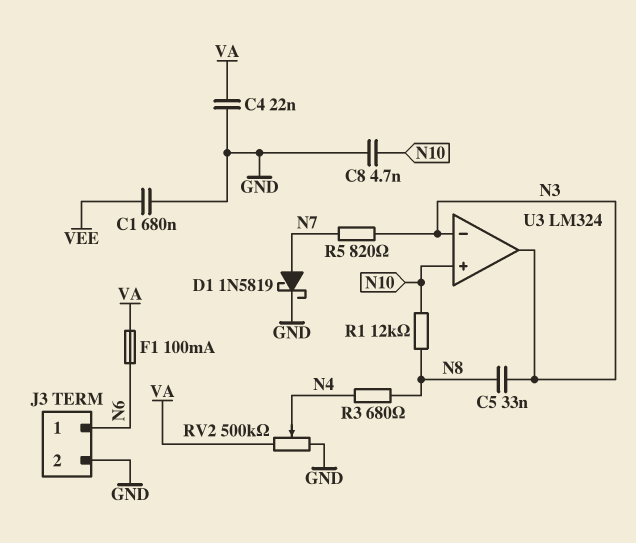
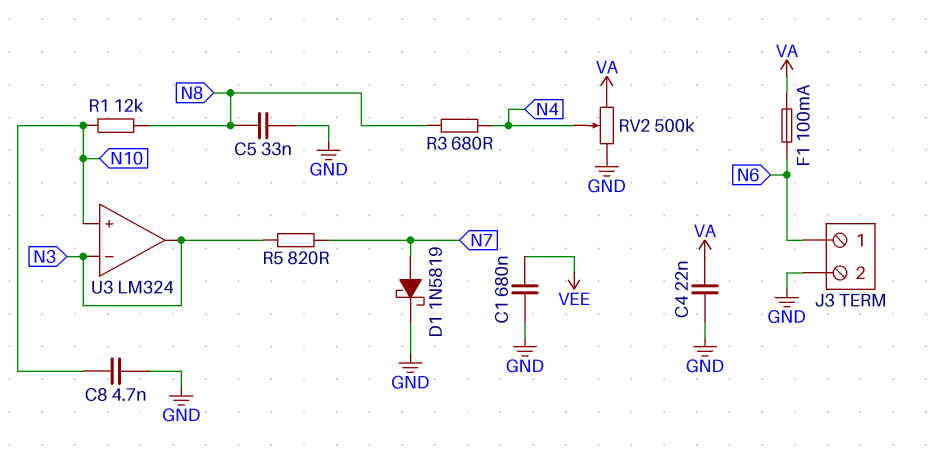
C5: 33nF (N3, N8) -> 33nF (GND, N8)

